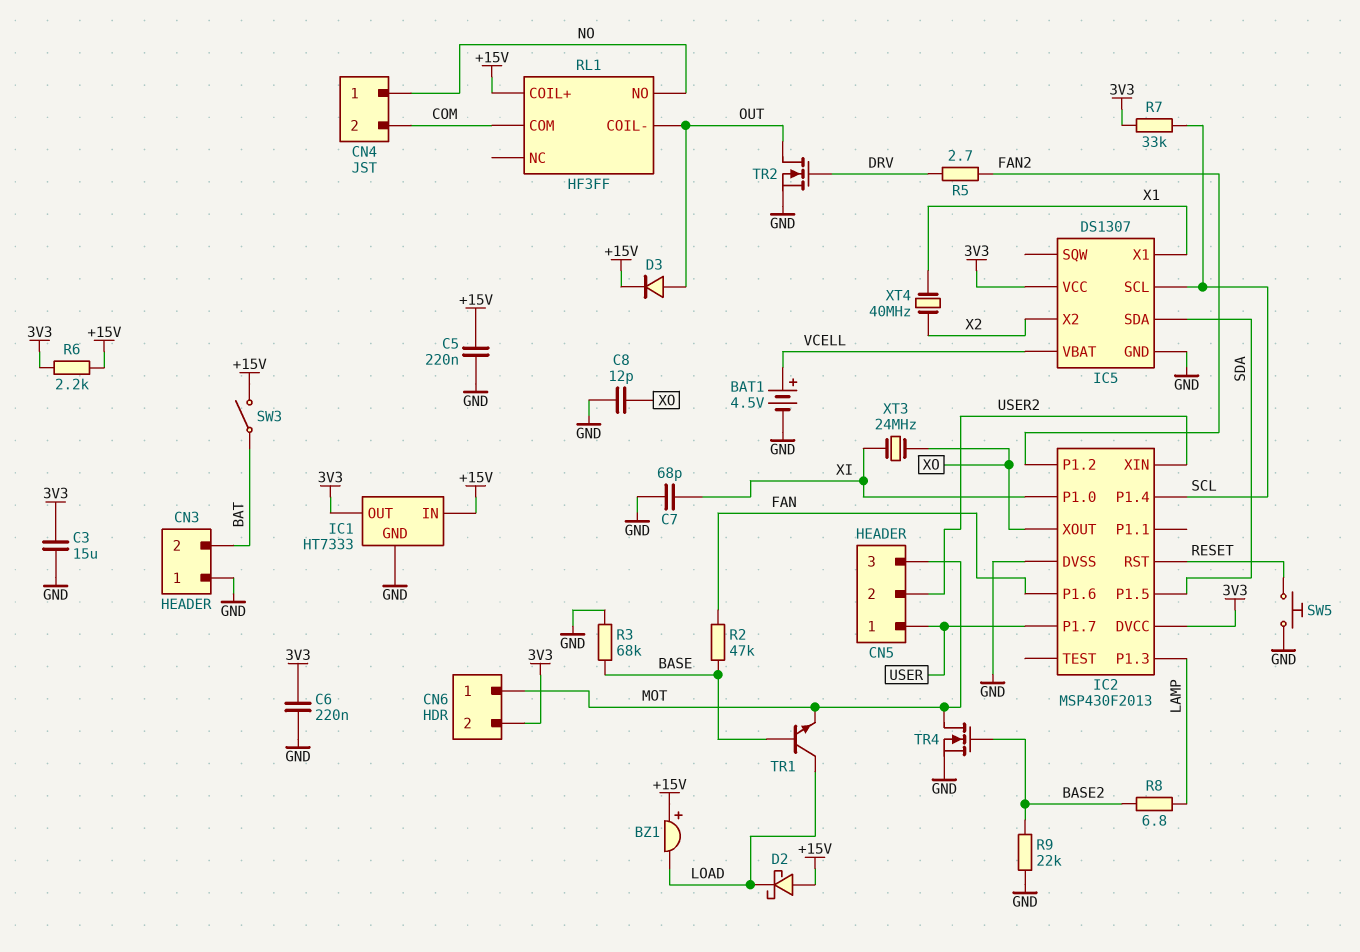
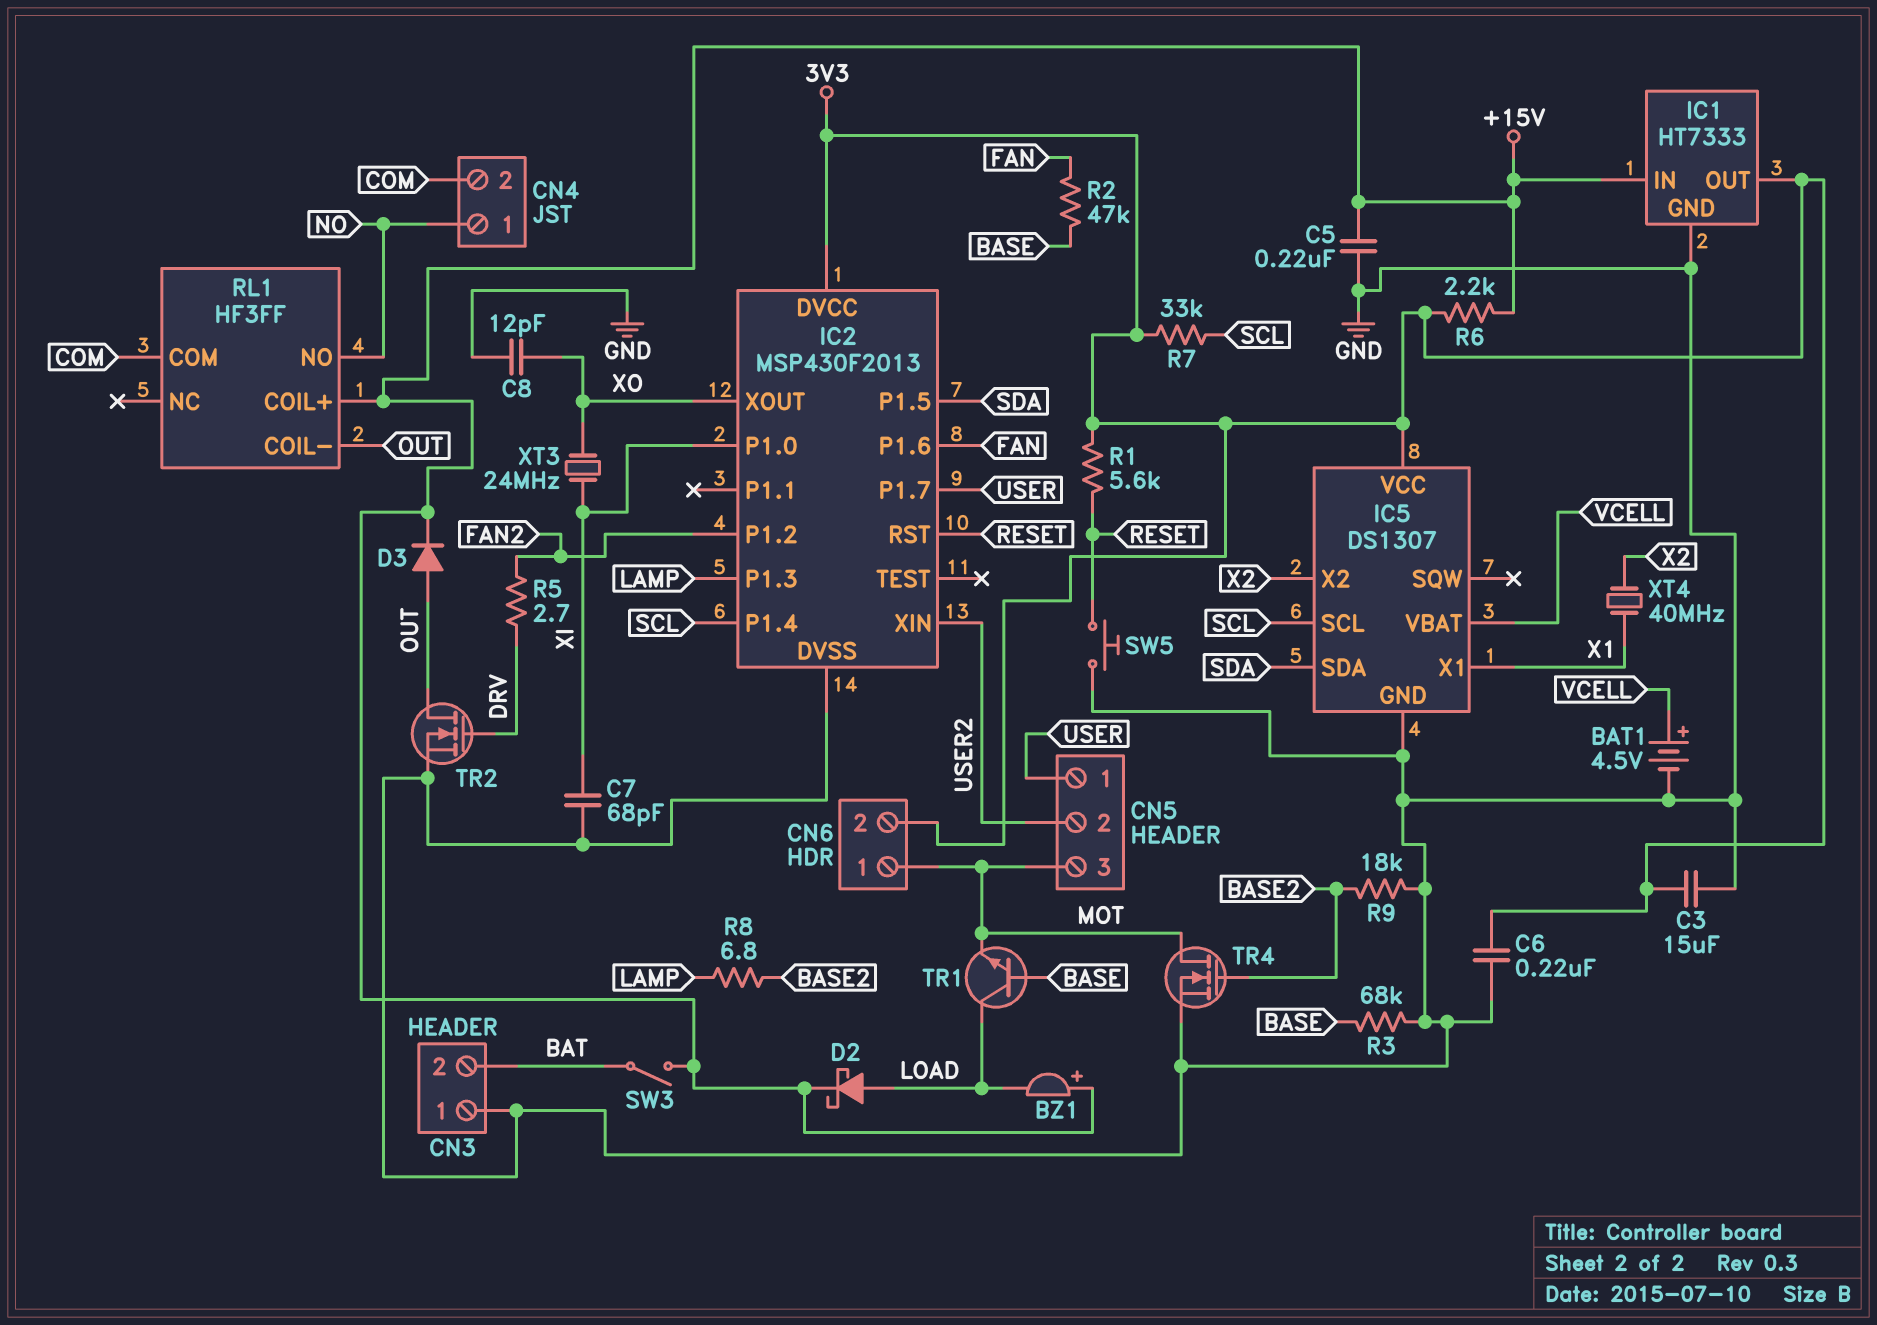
D2: schottky (A +15V, K LOAD) -> schottky (A LOAD, K +15V)
R1: none -> 5.6k (3V3, RESET)
R9: 22k (BASE2, GND) -> 18k (BASE2, GND)

